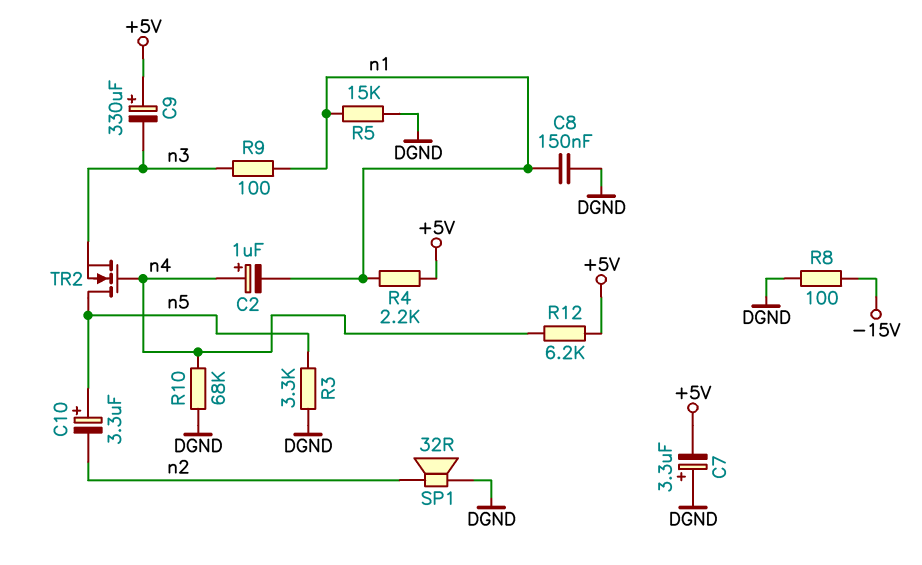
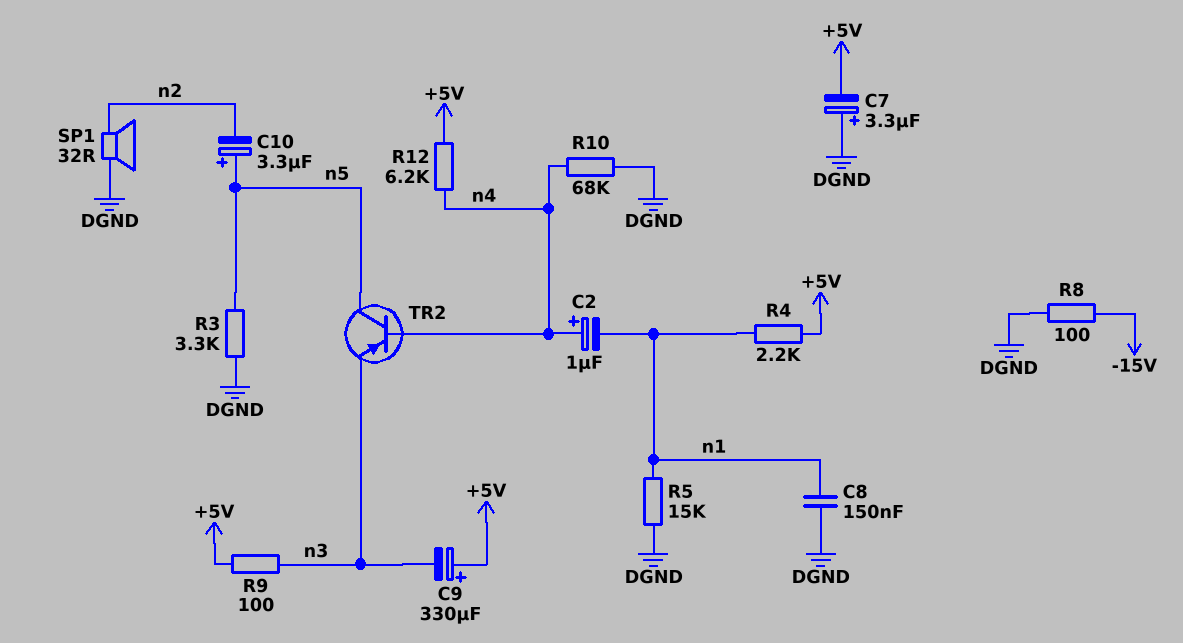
R9: 100 (n1, n3) -> 100 (+5V, n3)
TR2: NMOS (G n4, D n5, S n3) -> PNP (B n4, C n5, E n3)

